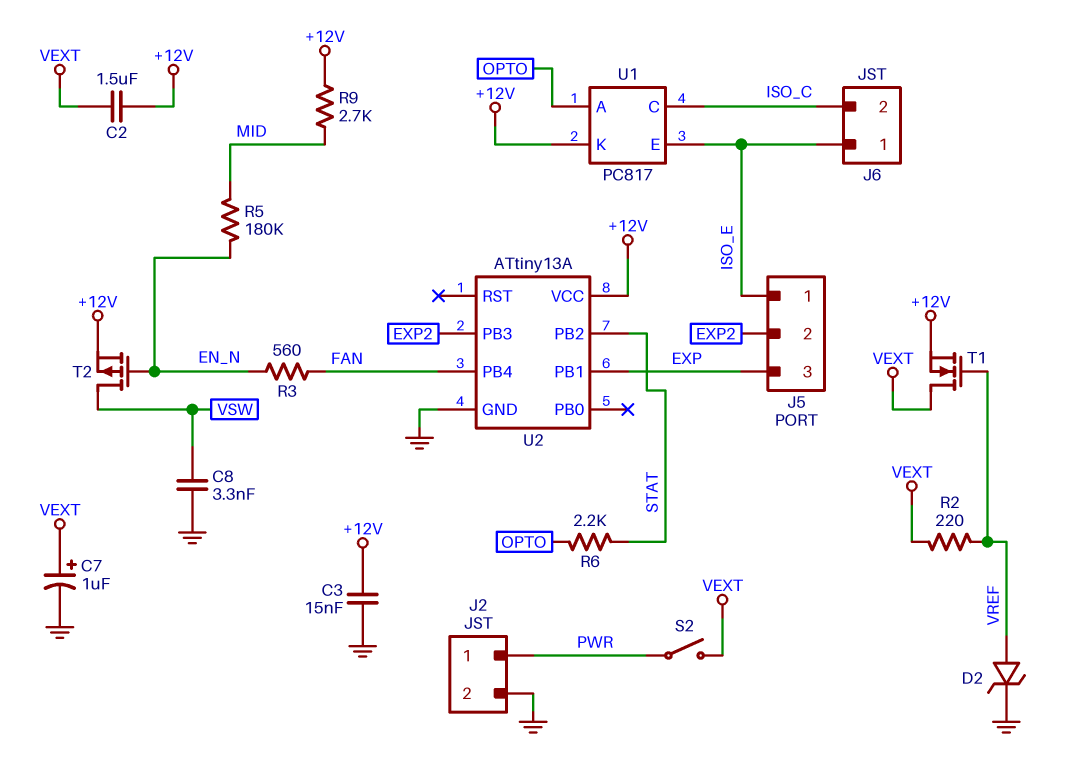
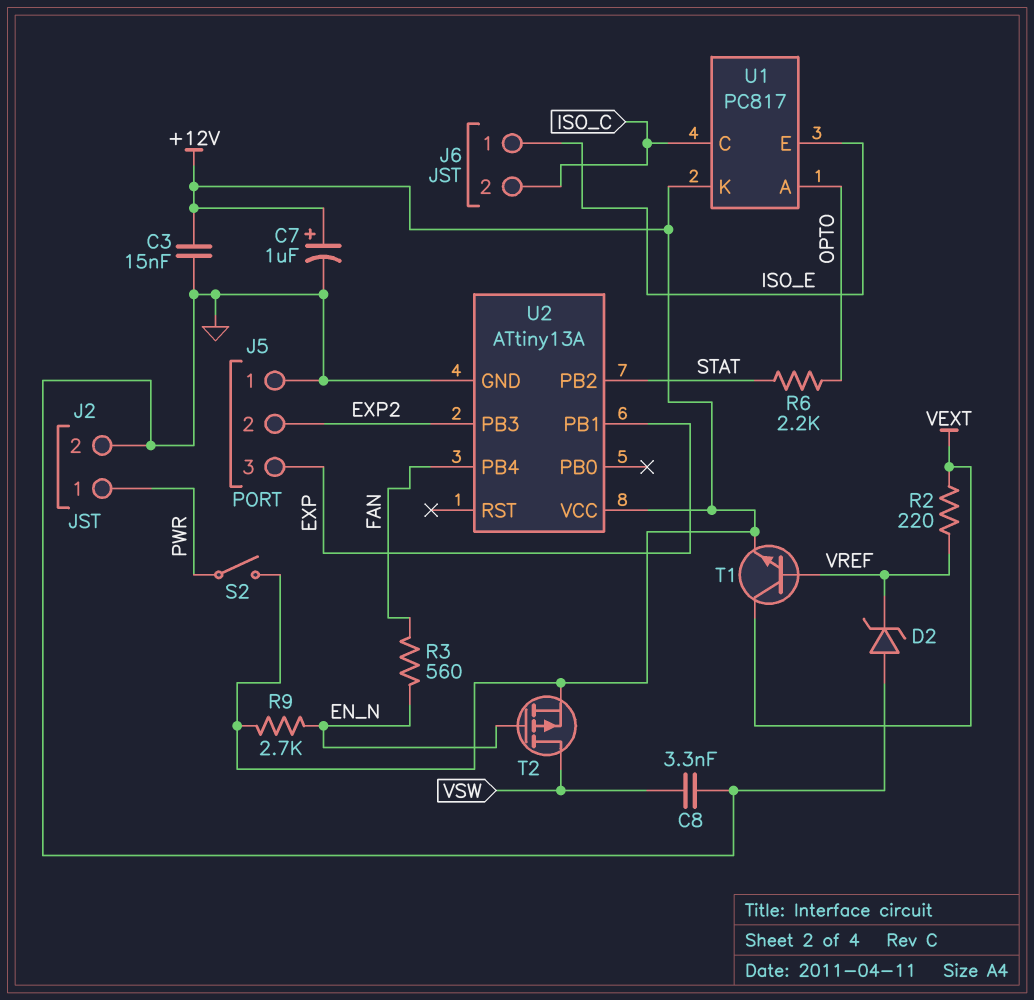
C2: 1.5uF (+12V, VEXT) -> none
C7: 1uF (plus VEXT, minus GND) -> 1uF (plus +12V, minus GND)
D2: zener (A VREF, K GND) -> zener (A GND, K VREF)
J5 pin 1: ISO_E -> GND
R5: 180k (EN_N, MID) -> none
R9: 2.7k (+12V, MID) -> 2.7k (+12V, EN_N)
S2: switch (PWR, VEXT) -> switch (+12V, PWR)
T1: NMOS (G VREF, D VEXT, S +12V) -> NPN (B VREF, C VEXT, E +12V)

